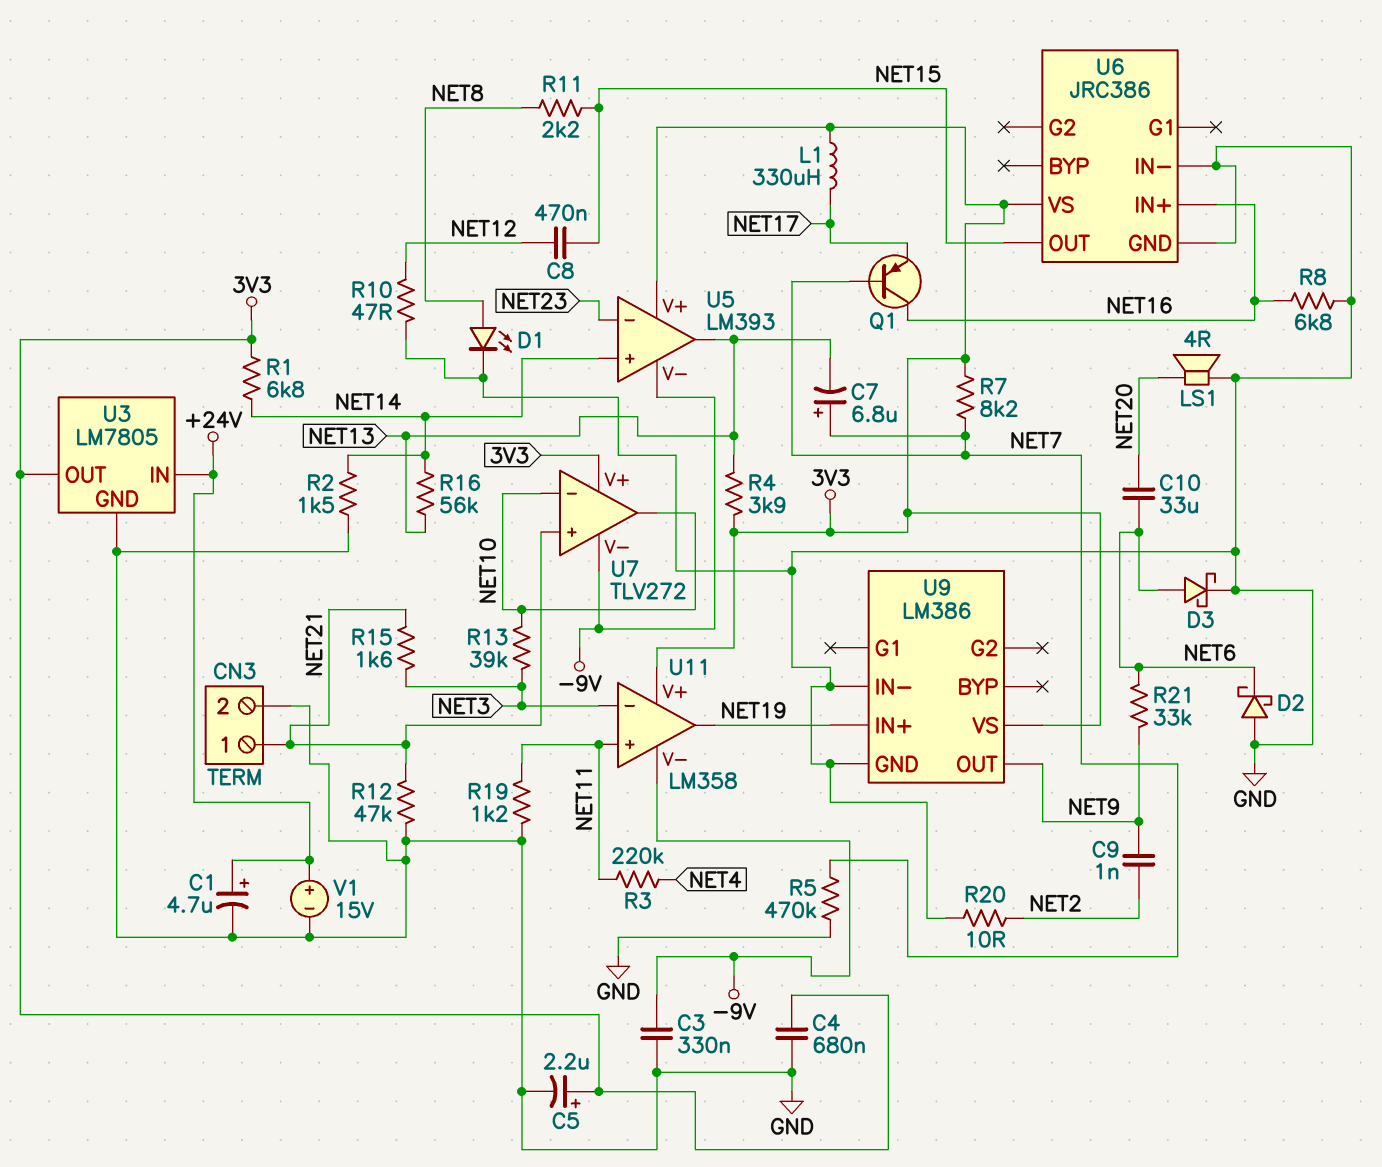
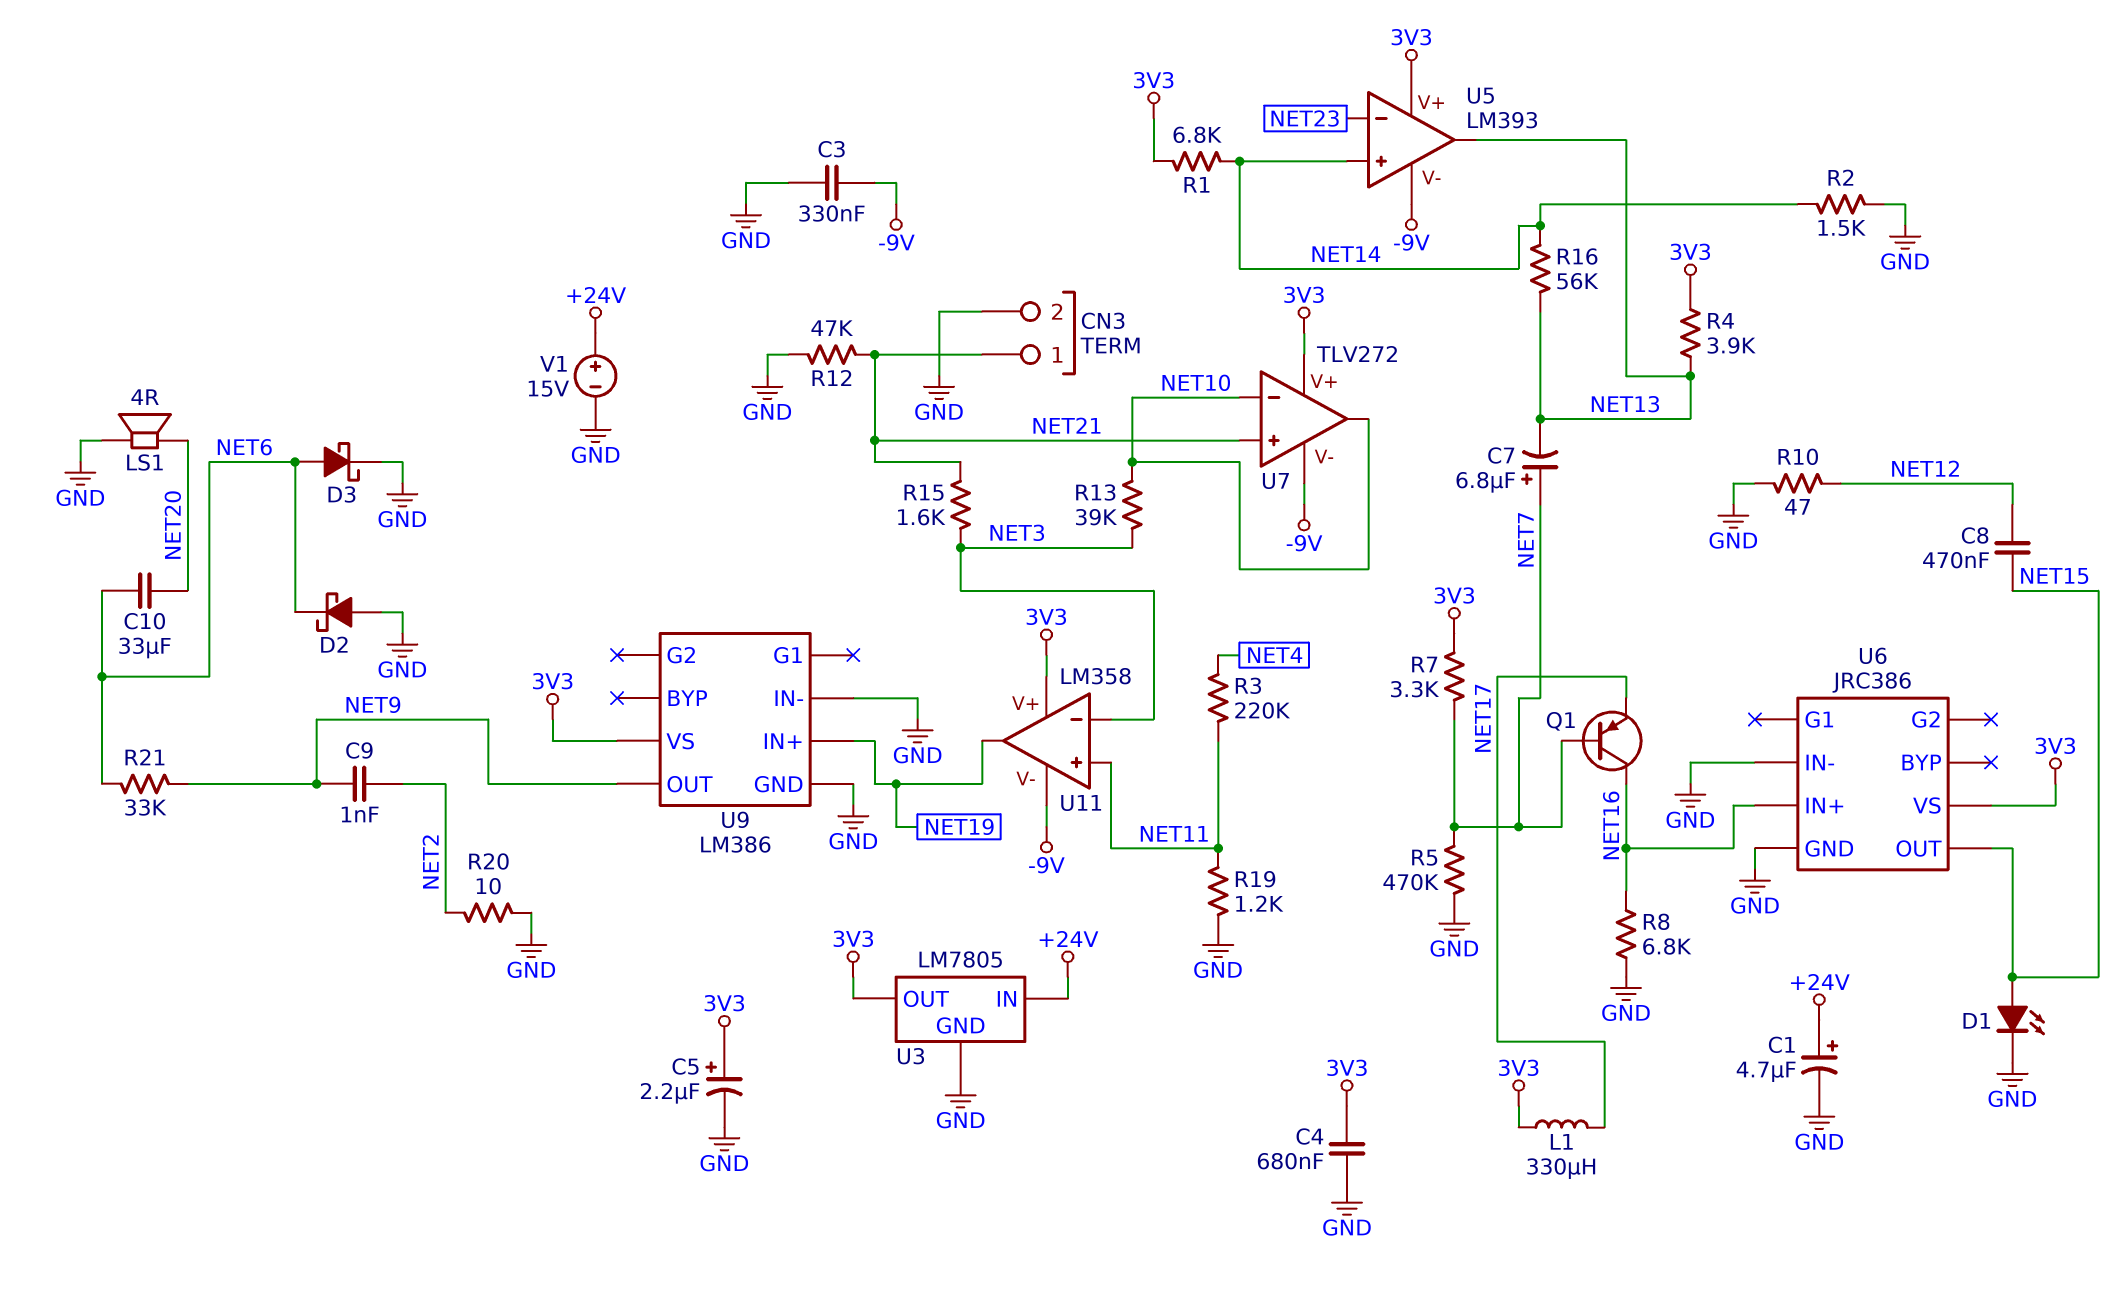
D1: LED (A NET8, K GND) -> LED (A NET15, K GND)
R7: 8.2k (3V3, NET7) -> 3.3k (3V3, NET7)
R11: 2.2k (NET8, NET15) -> none

